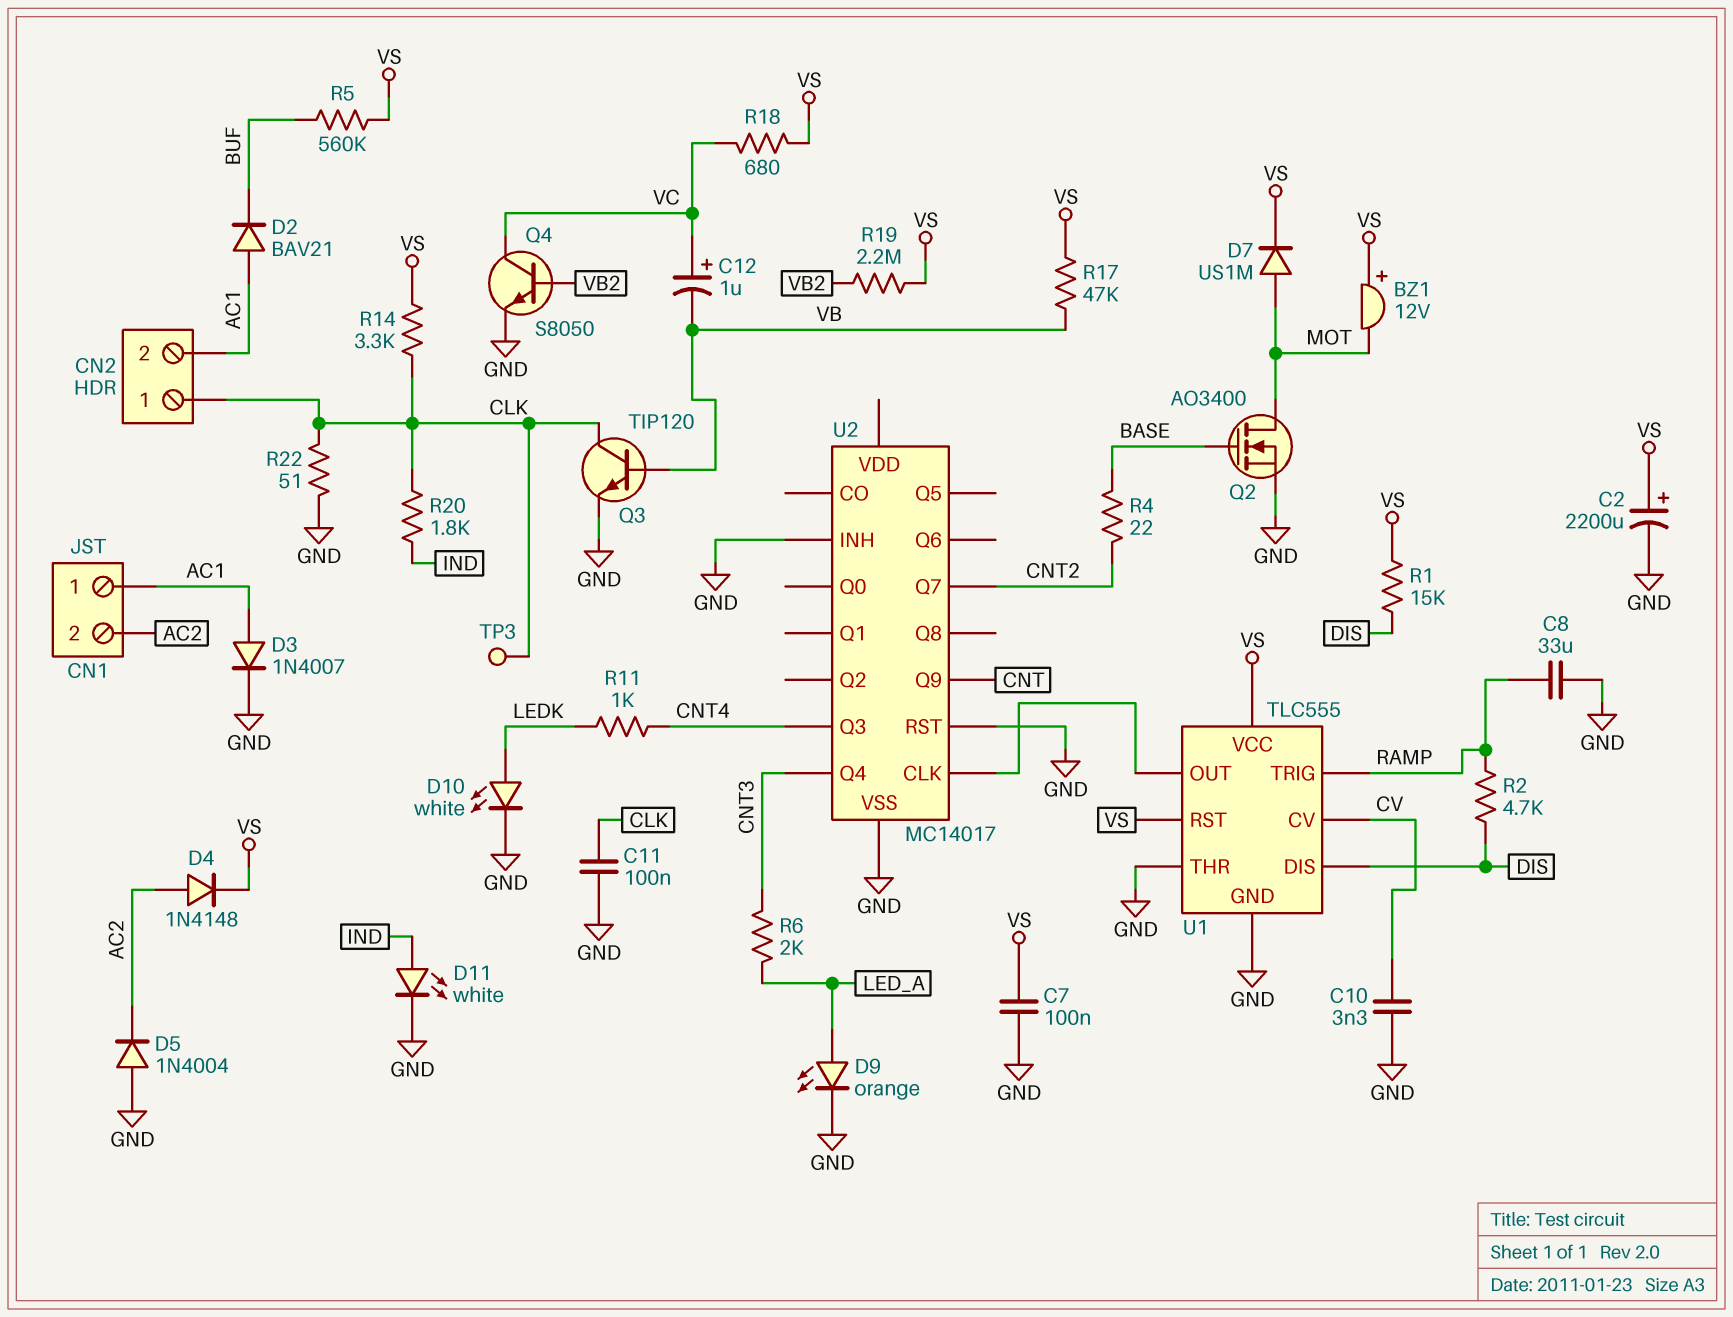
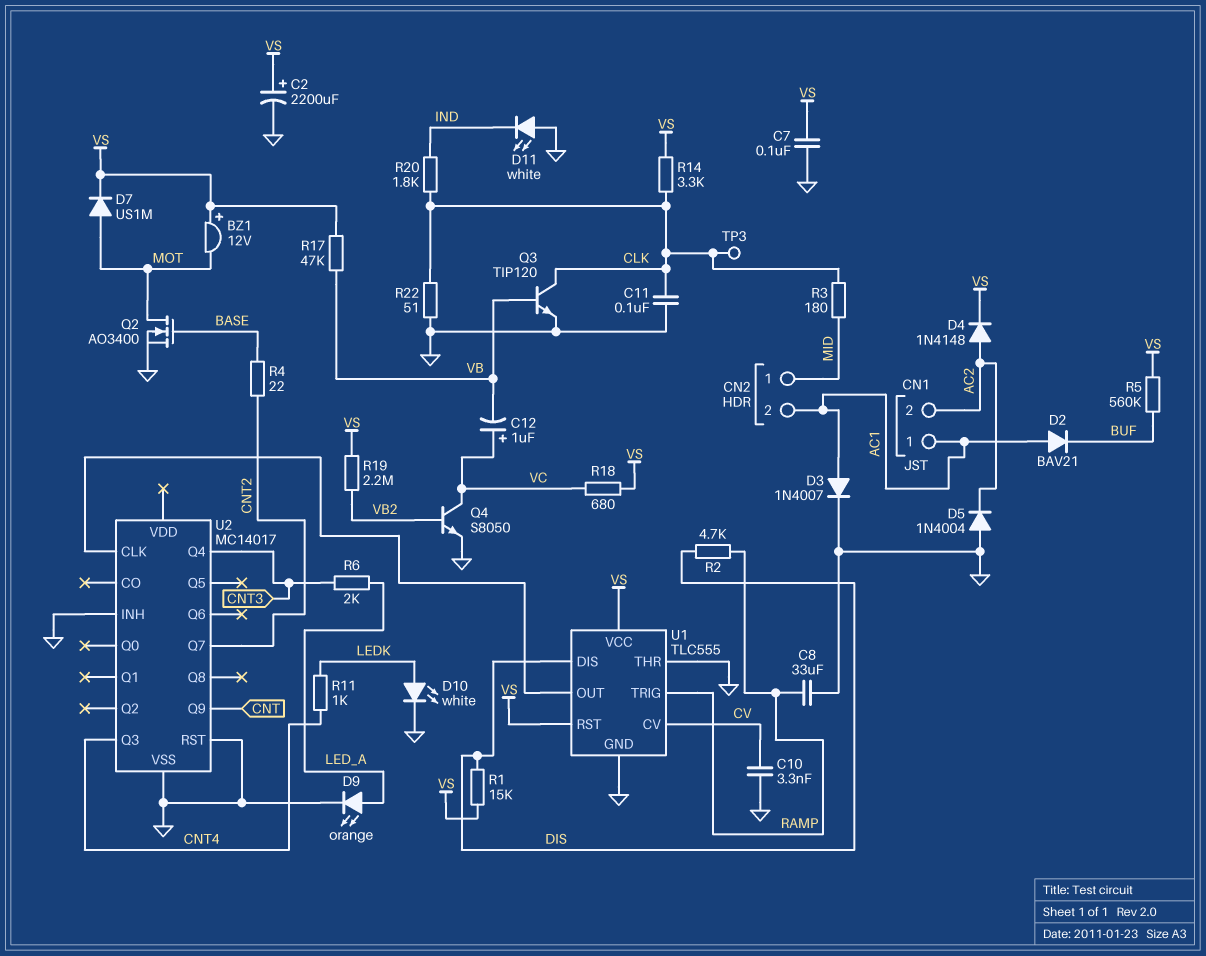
CN2 pin 1: CLK -> MID
D11: LED white (A IND, K GND) -> LED white (A GND, K IND)
R3: none -> 180 (CLK, MID)

